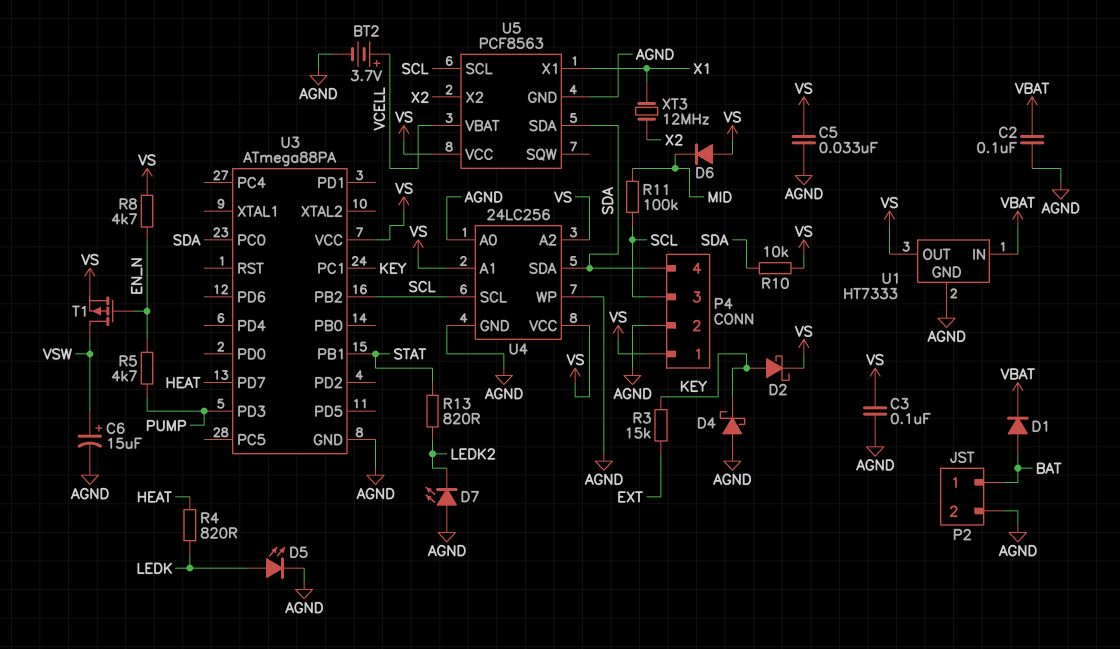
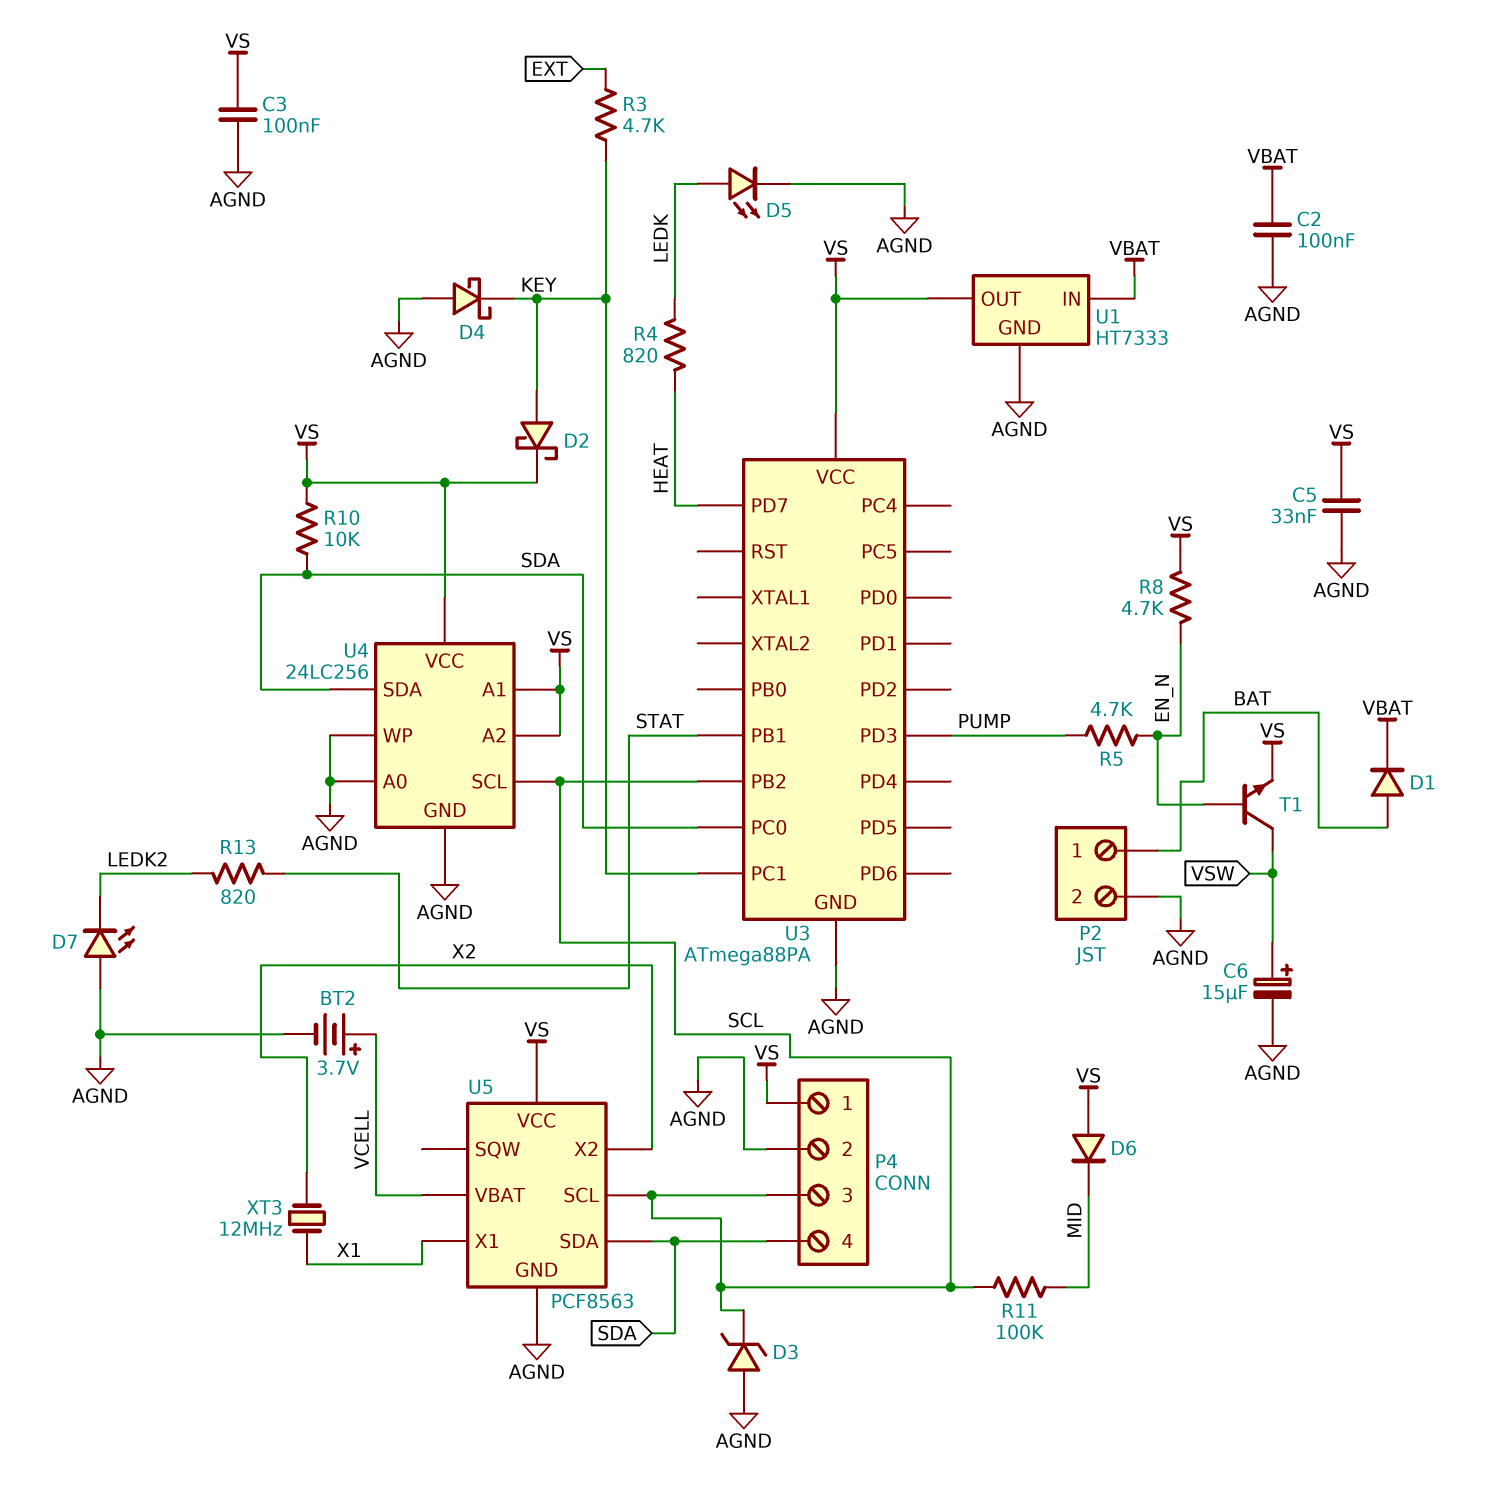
D3: none -> zener (A AGND, K SCL)
R3: 15k (EXT, KEY) -> 4.7k (EXT, KEY)
T1: PMOS (G EN_N, D VSW, S VS) -> NPN (B EN_N, C VSW, E VS)

